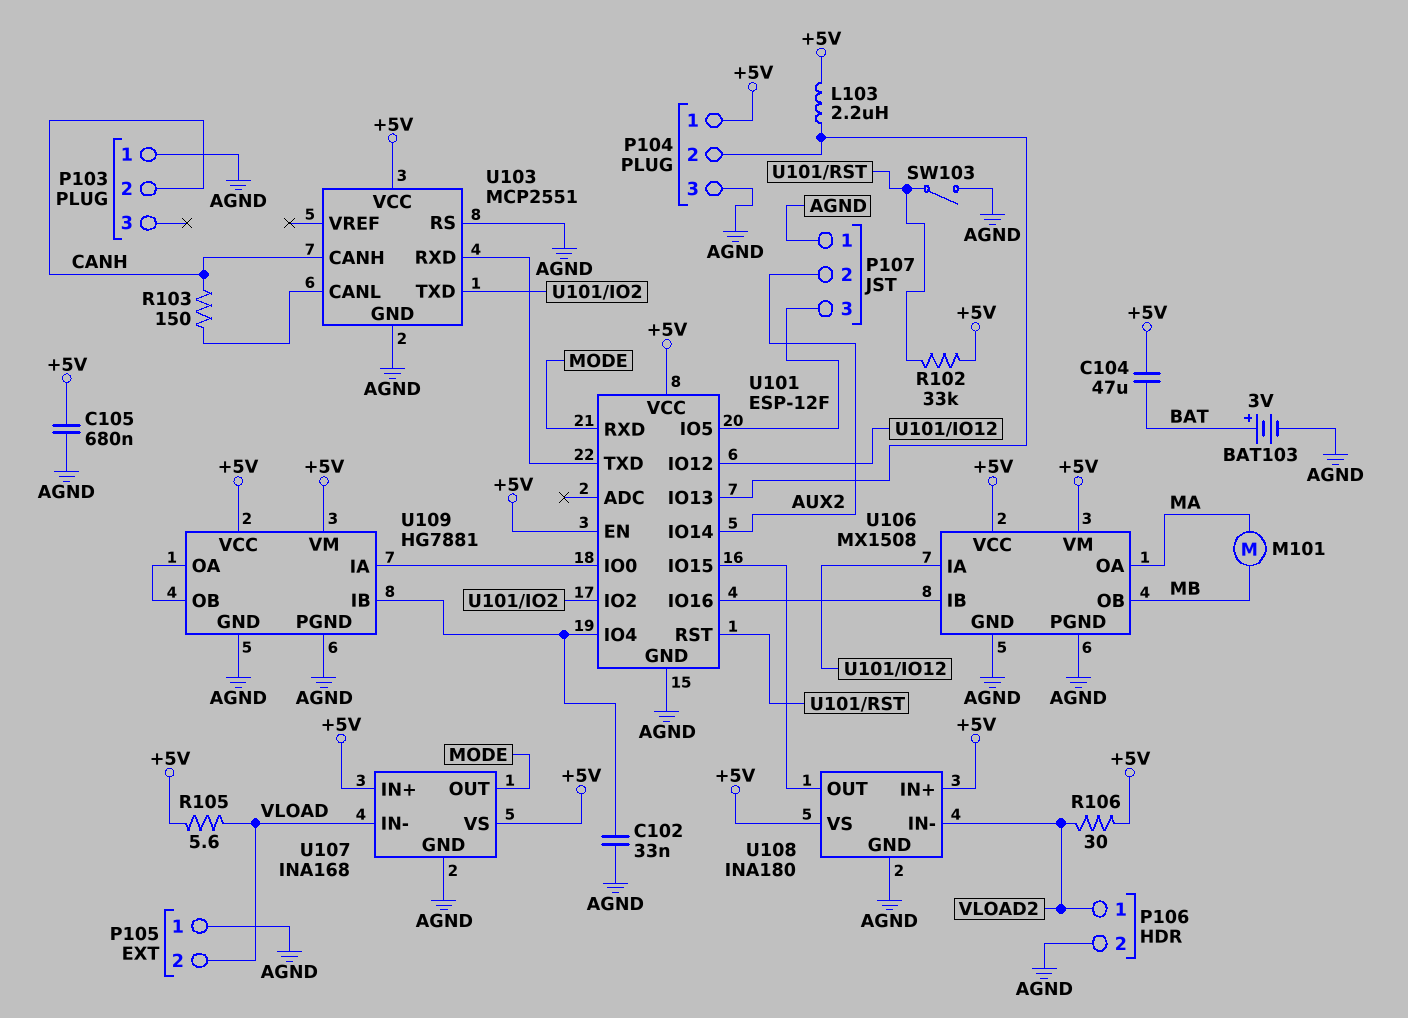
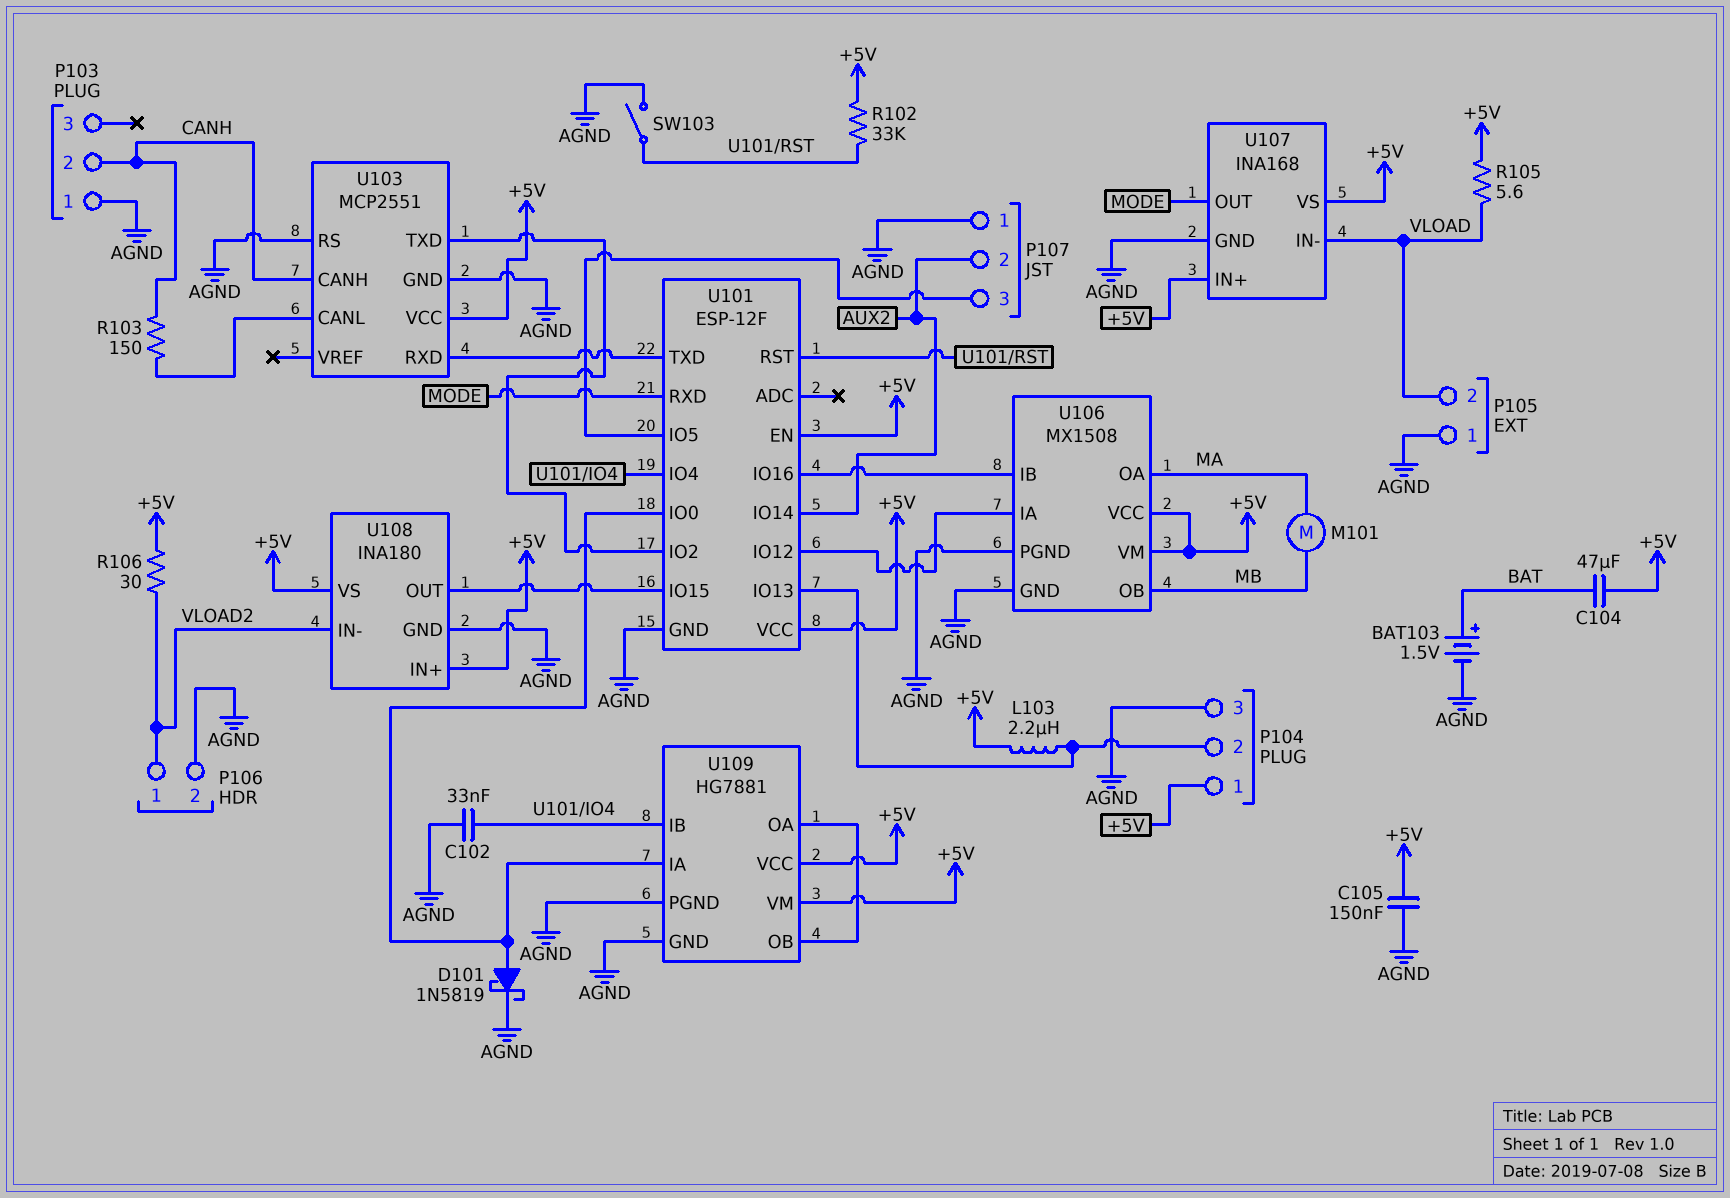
BAT103: 3V (plus BAT, minus AGND) -> 1.5V (plus BAT, minus AGND)
C105: 680nF (+5V, AGND) -> 150nF (+5V, AGND)
D101: none -> schottky 1N5819 (A U101/IO0, K AGND)

